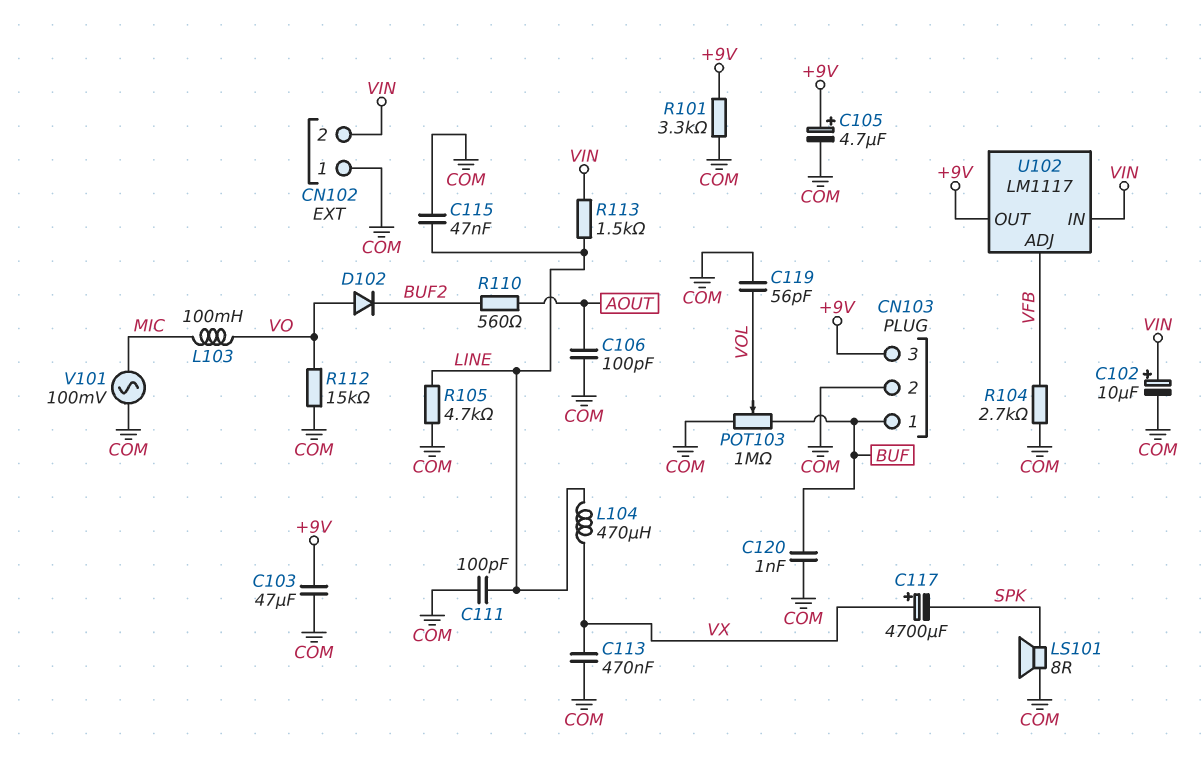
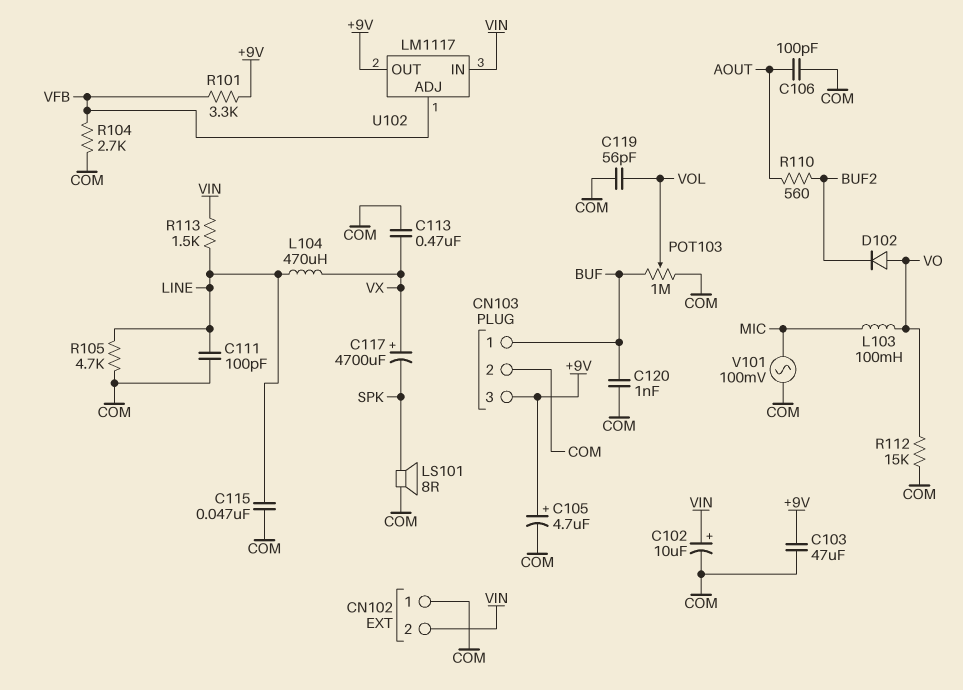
R101: 3.3k (+9V, COM) -> 3.3k (+9V, VFB)

